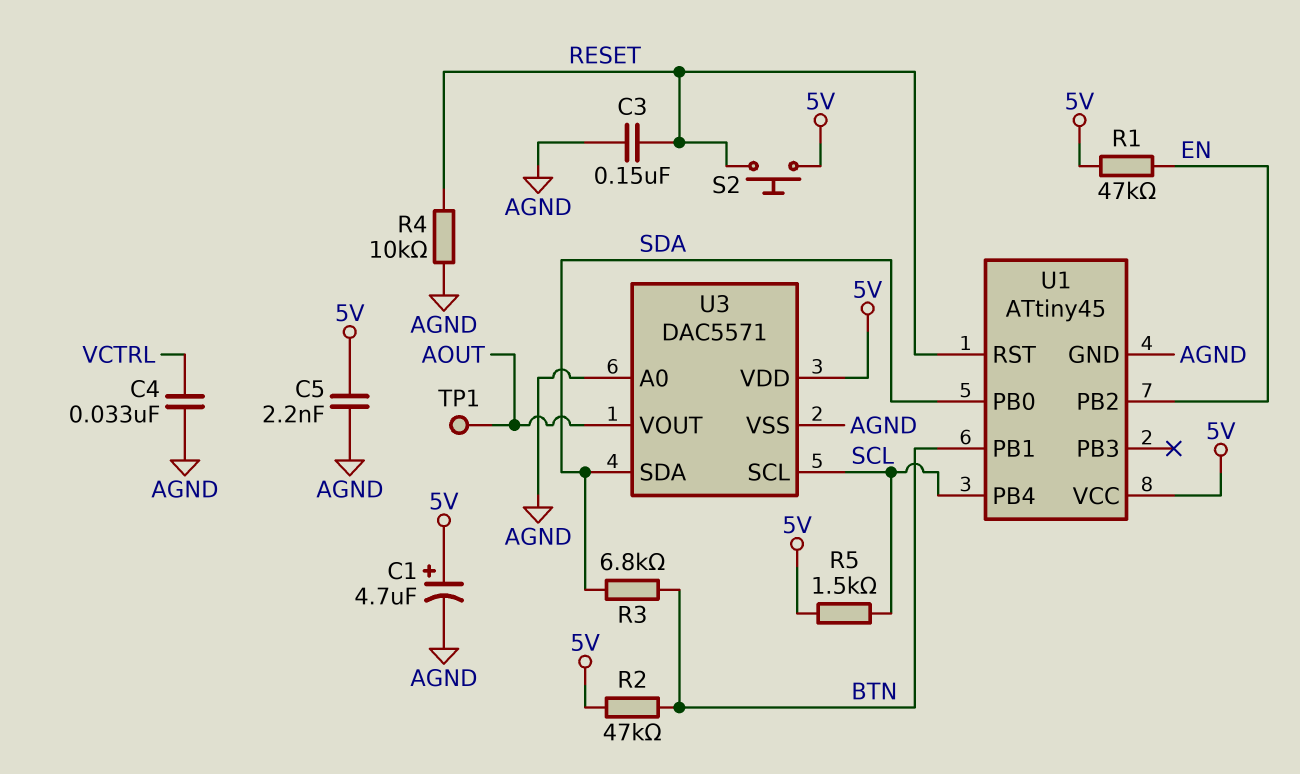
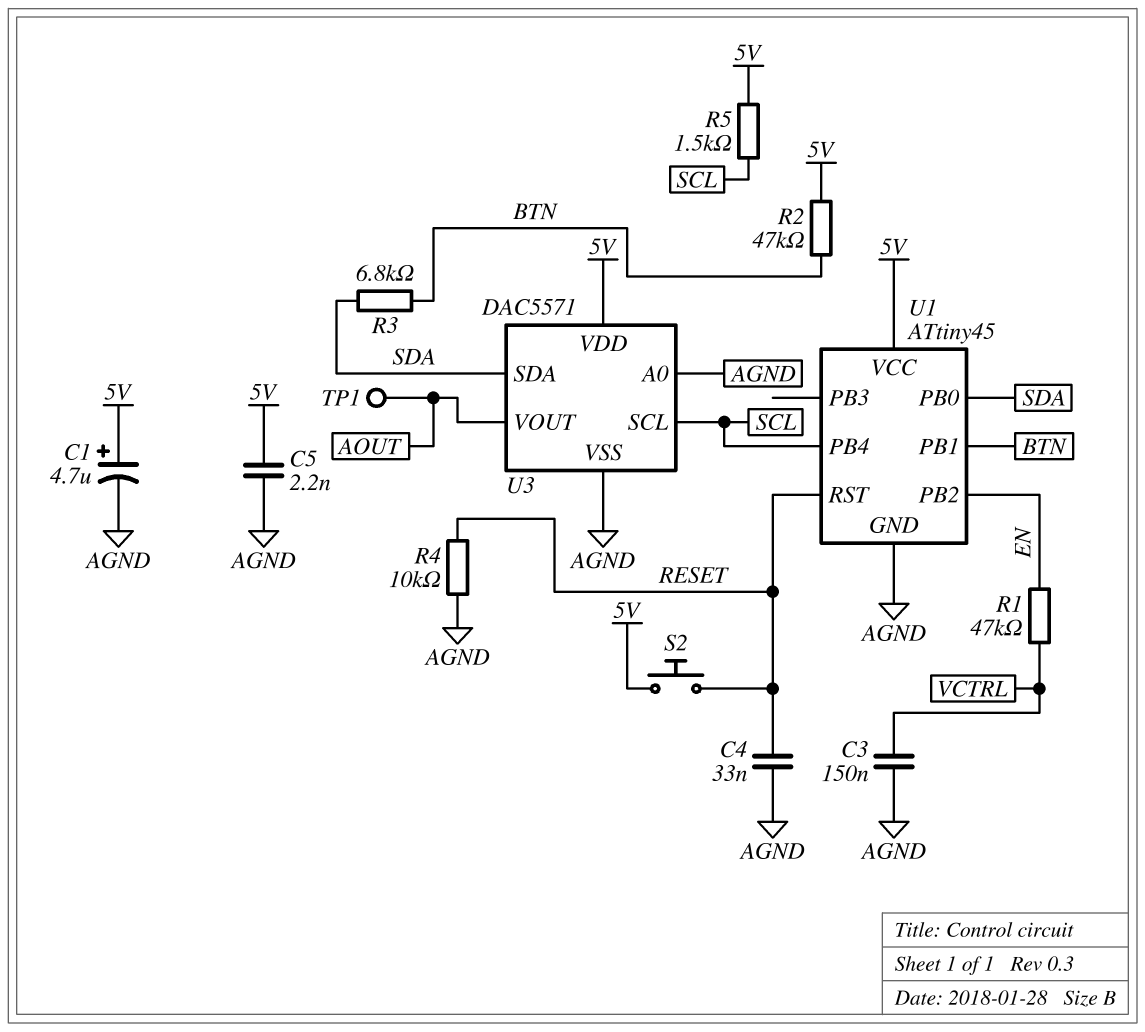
C3: 150nF (AGND, RESET) -> 150nF (AGND, VCTRL)
C4: 33nF (AGND, VCTRL) -> 33nF (AGND, RESET)
R1: 47k (5V, EN) -> 47k (EN, VCTRL)

